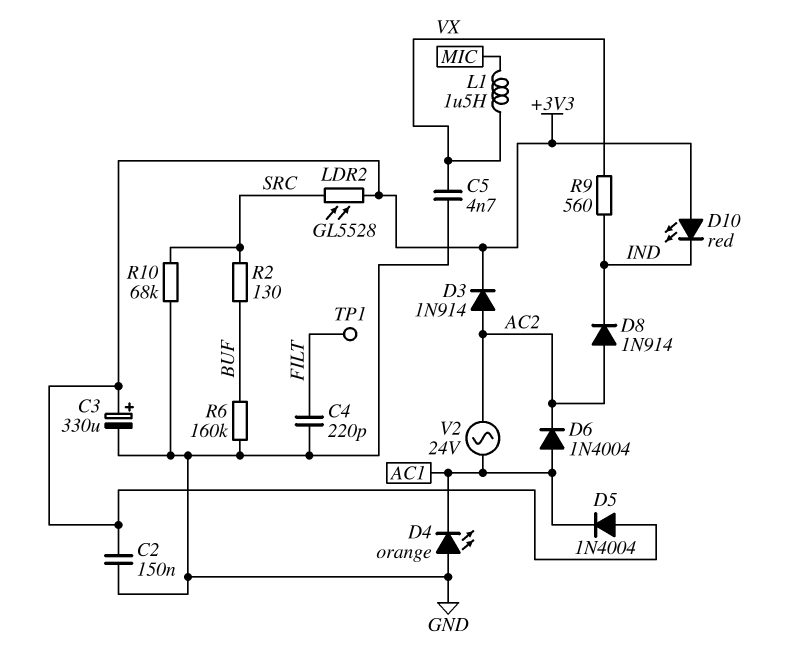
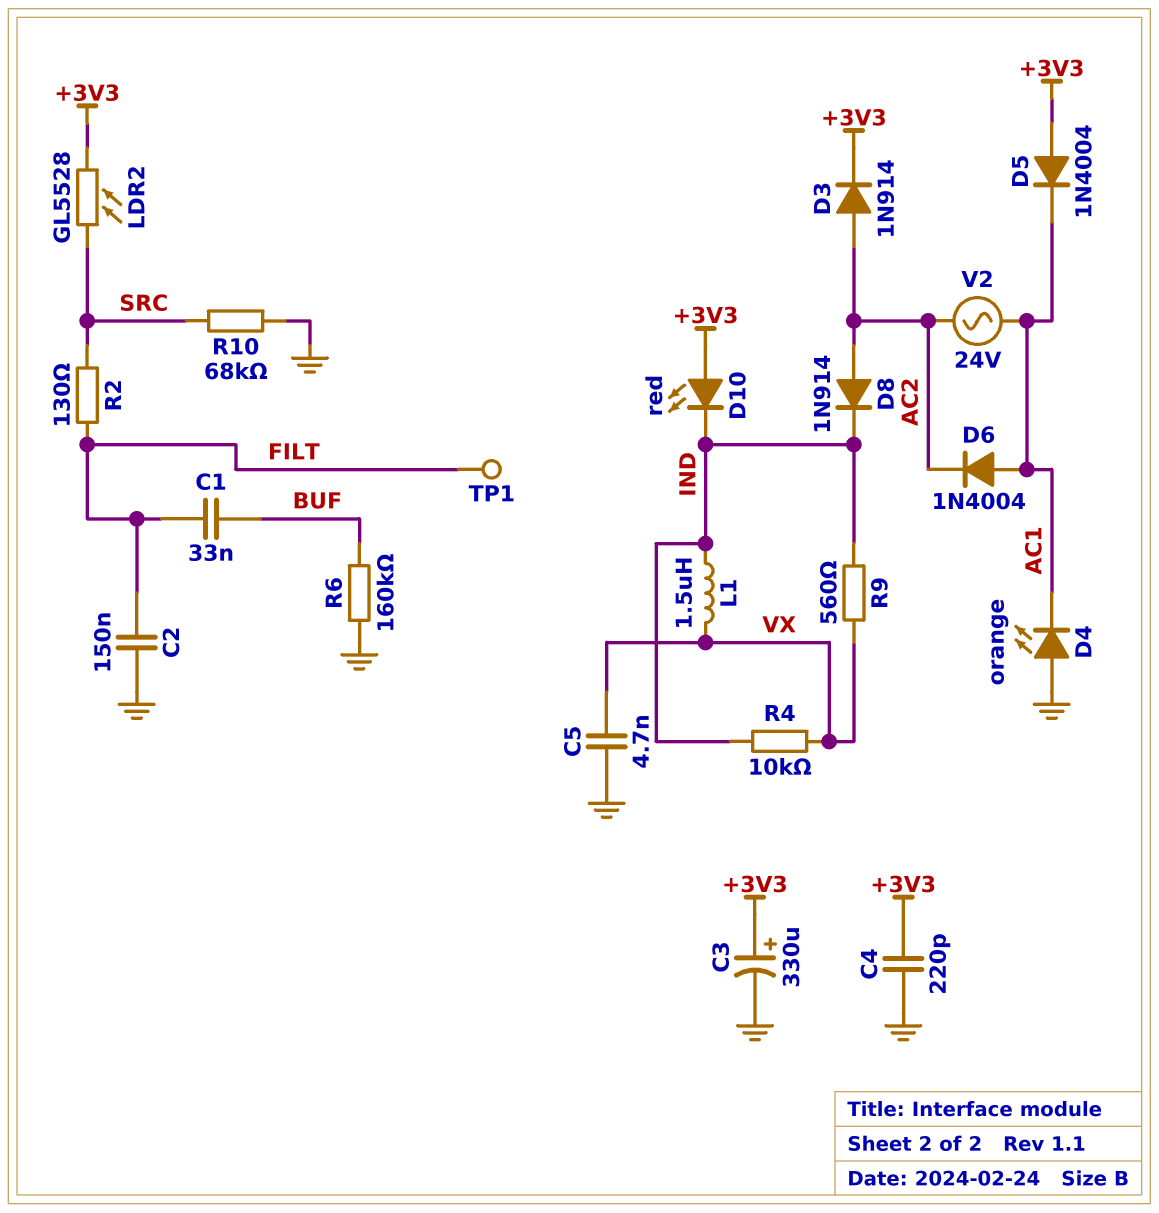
C1: none -> 33nF (BUF, FILT)
C2: 150nF (+3V3, GND) -> 150nF (FILT, GND)
C4: 220pF (FILT, GND) -> 220pF (+3V3, GND)
L1: 1.5uH (MIC, VX) -> 1.5uH (IND, VX)
R2: 130 (BUF, SRC) -> 130 (FILT, SRC)
R4: none -> 10k (IND, VX)

